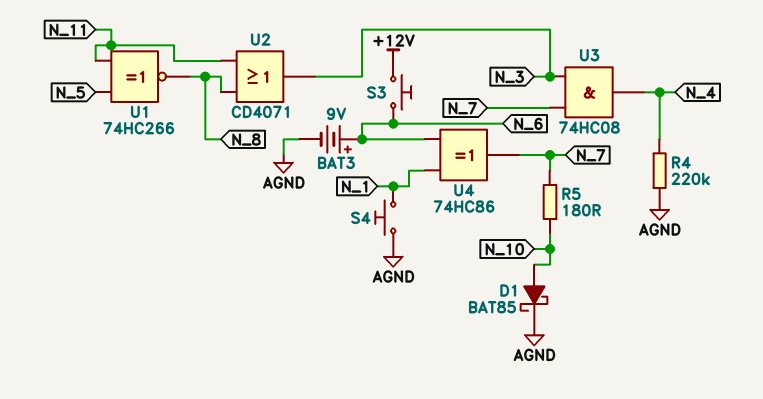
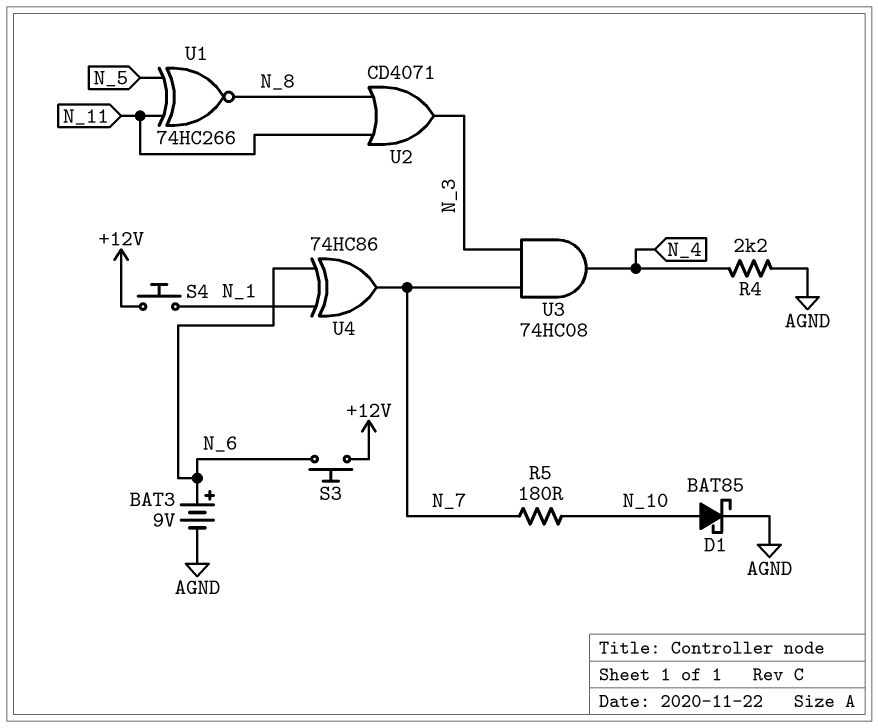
R4: 220k (AGND, N_4) -> 2.2k (AGND, N_4)
S4: button (AGND, N_1) -> button (+12V, N_1)

